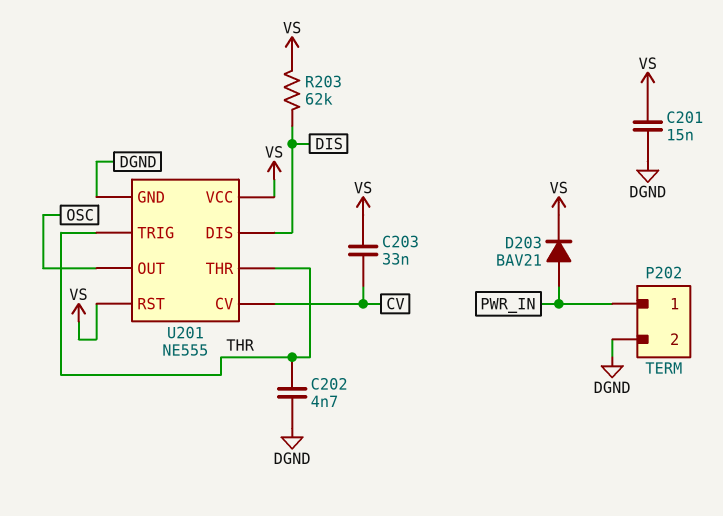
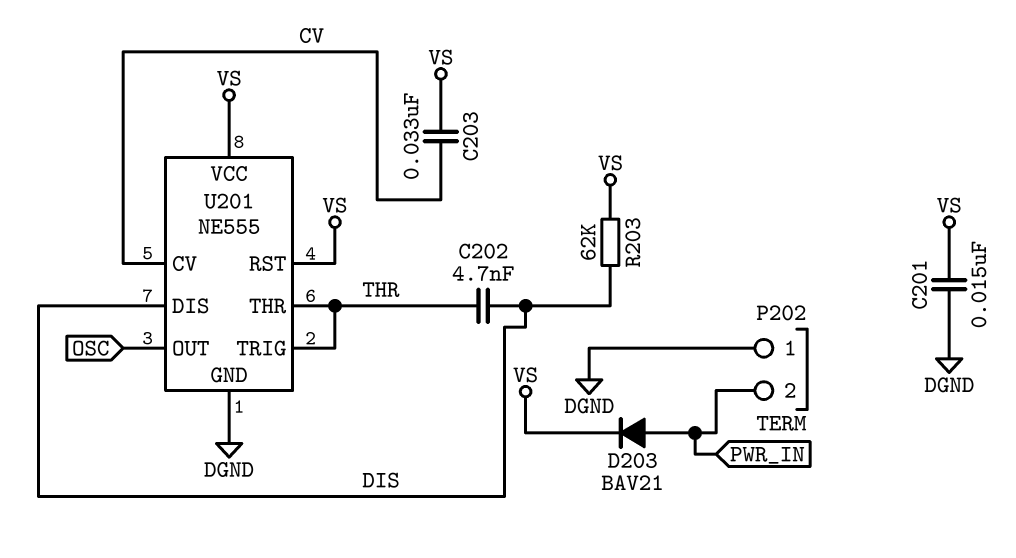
C202: 4.7nF (DGND, THR) -> 4.7nF (DIS, THR)
P202 pin 1: PWR_IN -> DGND
P202 pin 2: DGND -> PWR_IN

